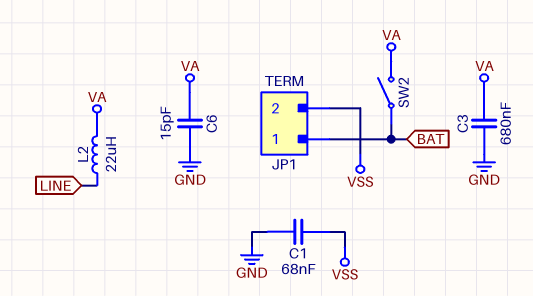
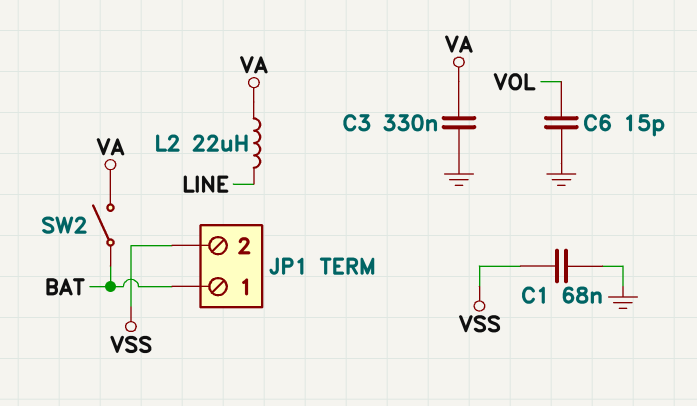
C3: 680nF (GND, VA) -> 330nF (GND, VA)
C6: 15pF (GND, VA) -> 15pF (GND, VOL)

